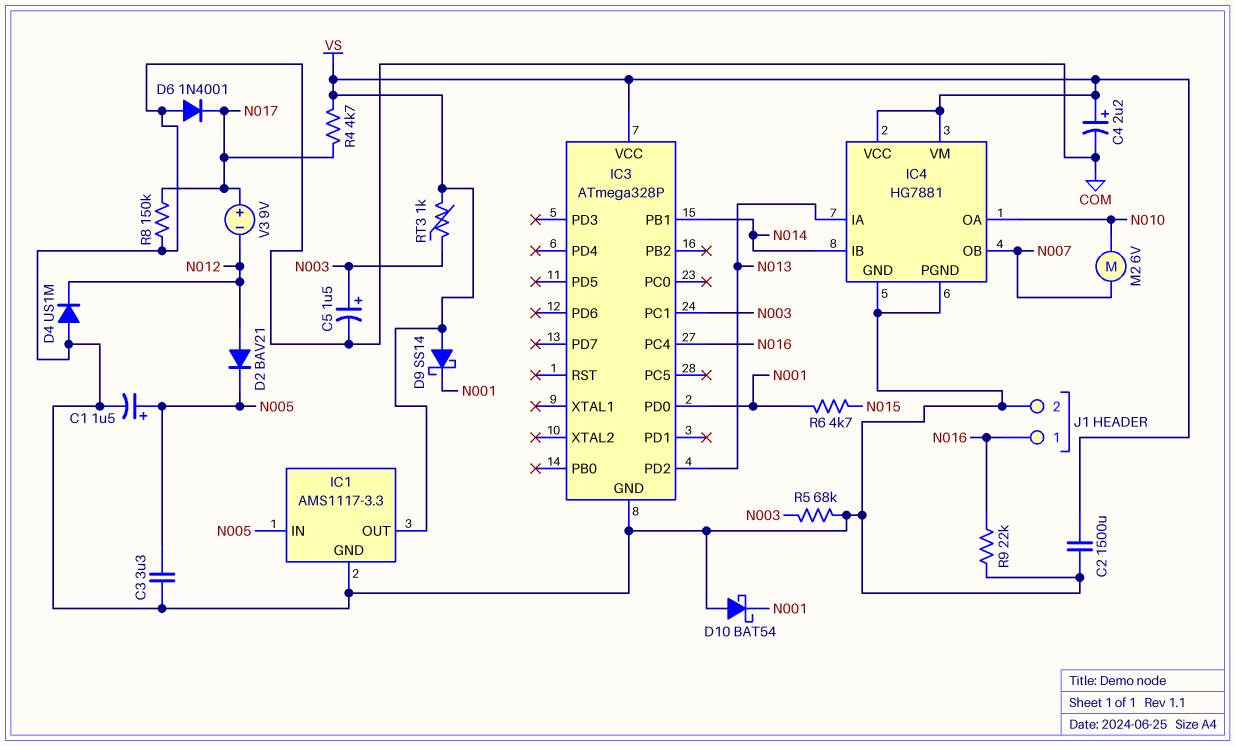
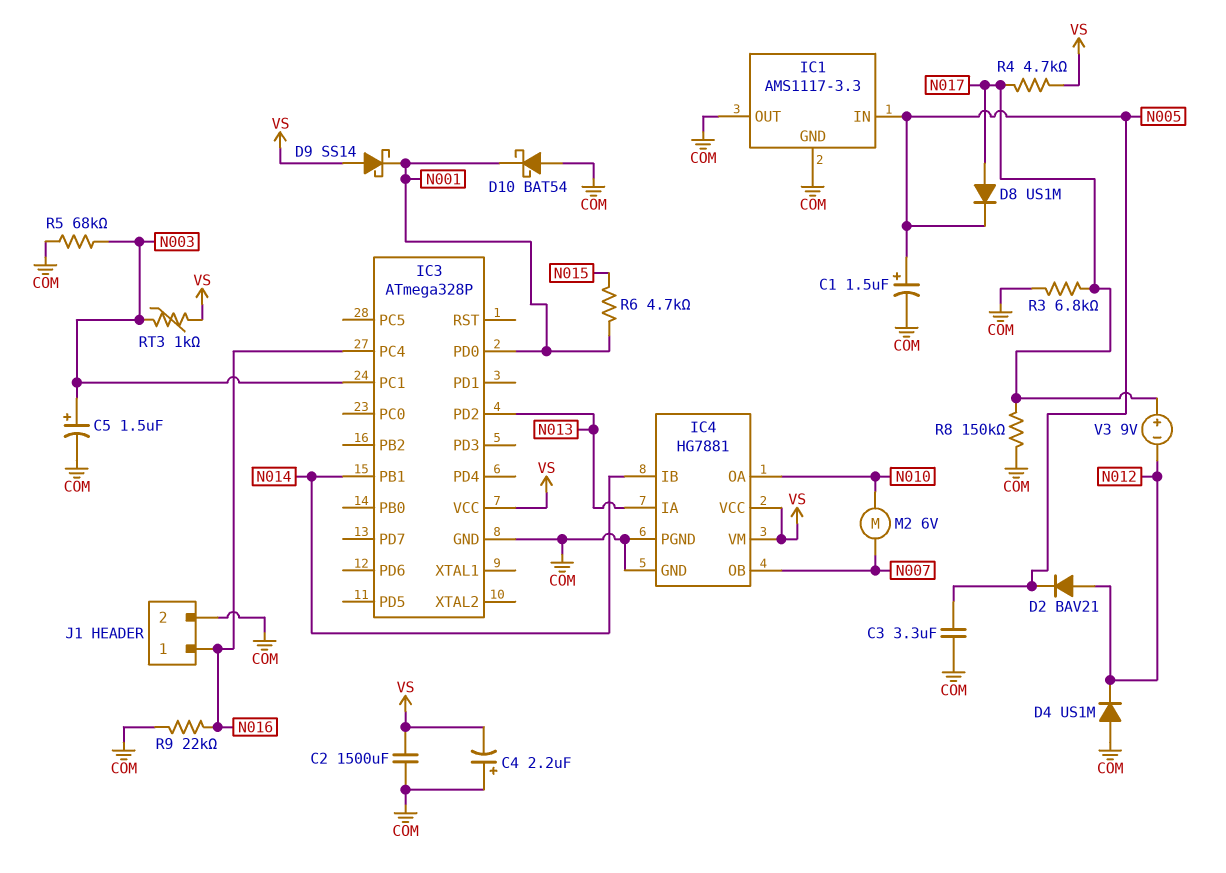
C4: 2.2uF (plus VS, minus COM) -> 2.2uF (plus COM, minus VS)
D6: diode 1N4001 (A COM, K N017) -> none
D8: none -> diode US1M (A N017, K N005)
IC1 pin OUT: VS -> COM
R3: none -> 6.8k (COM, N017)

